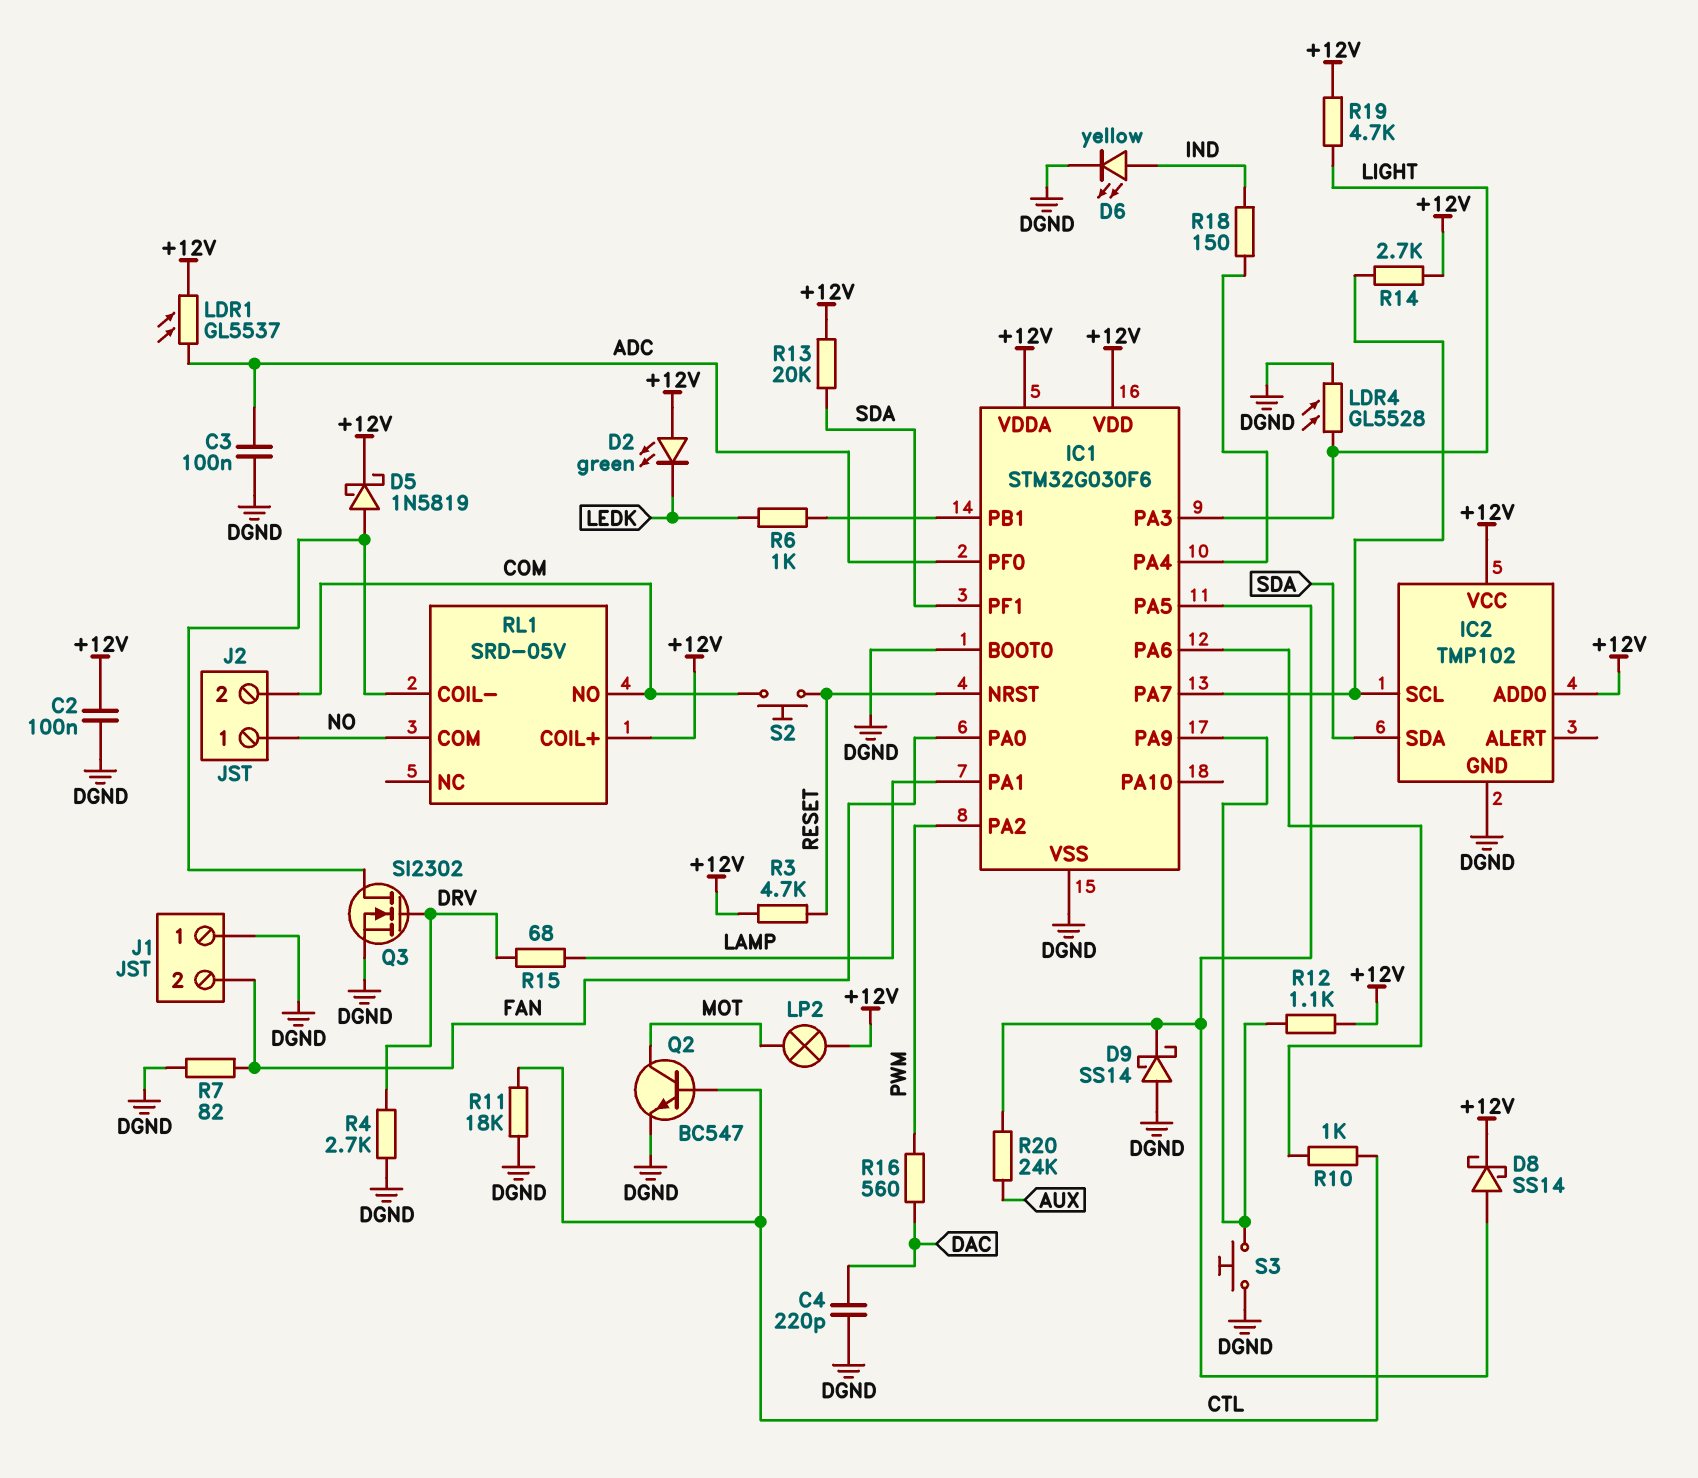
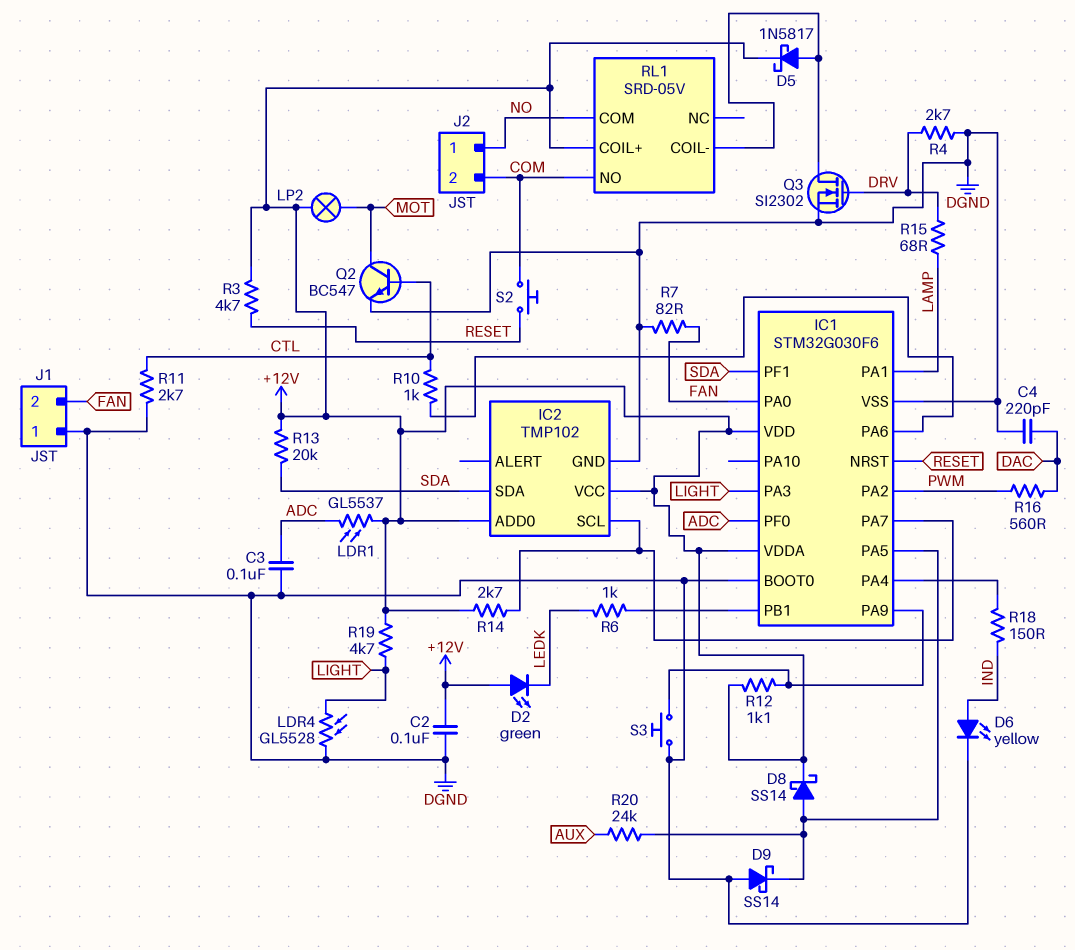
D5: schottky 1N5819 (A RL1/COIL-, K +12V) -> schottky 1N5817 (A RL1/COIL-, K +12V)
R11: 18k (CTL, DGND) -> 2.7k (CTL, DGND)

